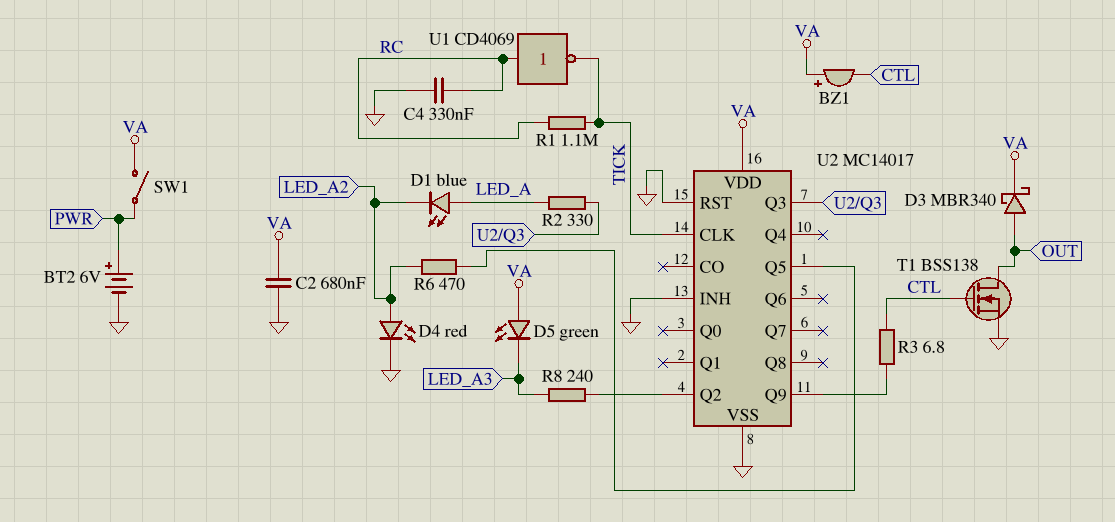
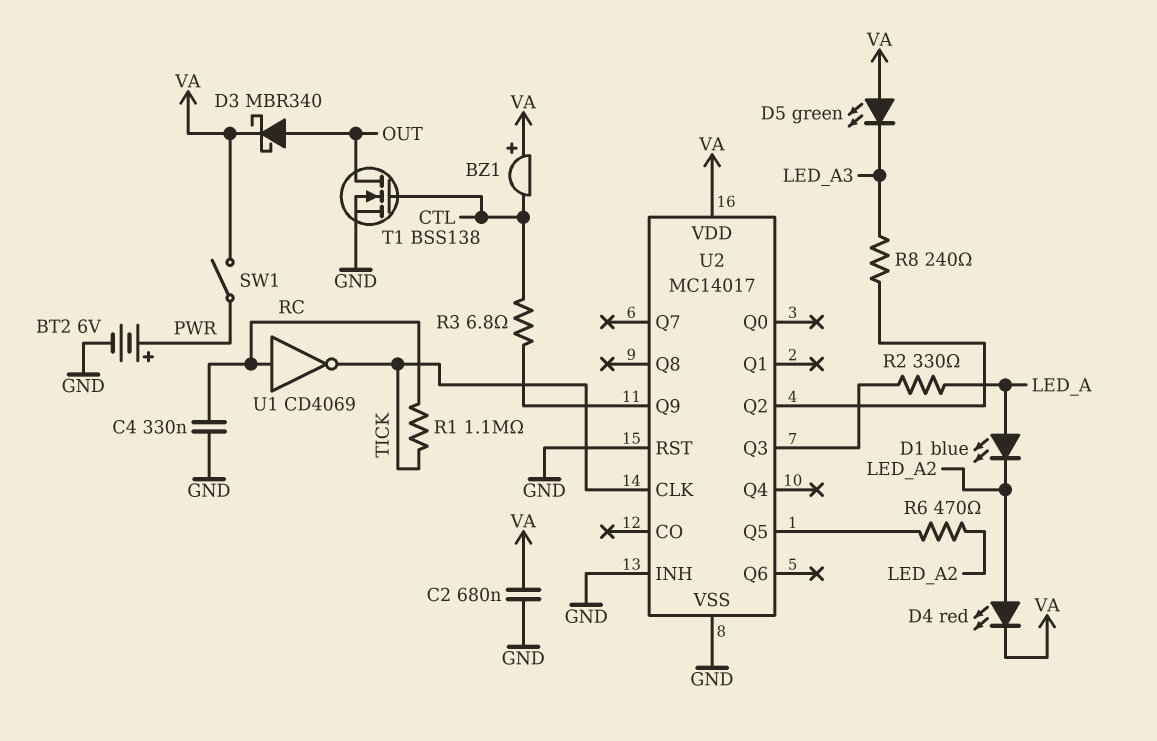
D4: LED red (A LED_A2, K GND) -> LED red (A LED_A2, K VA)

